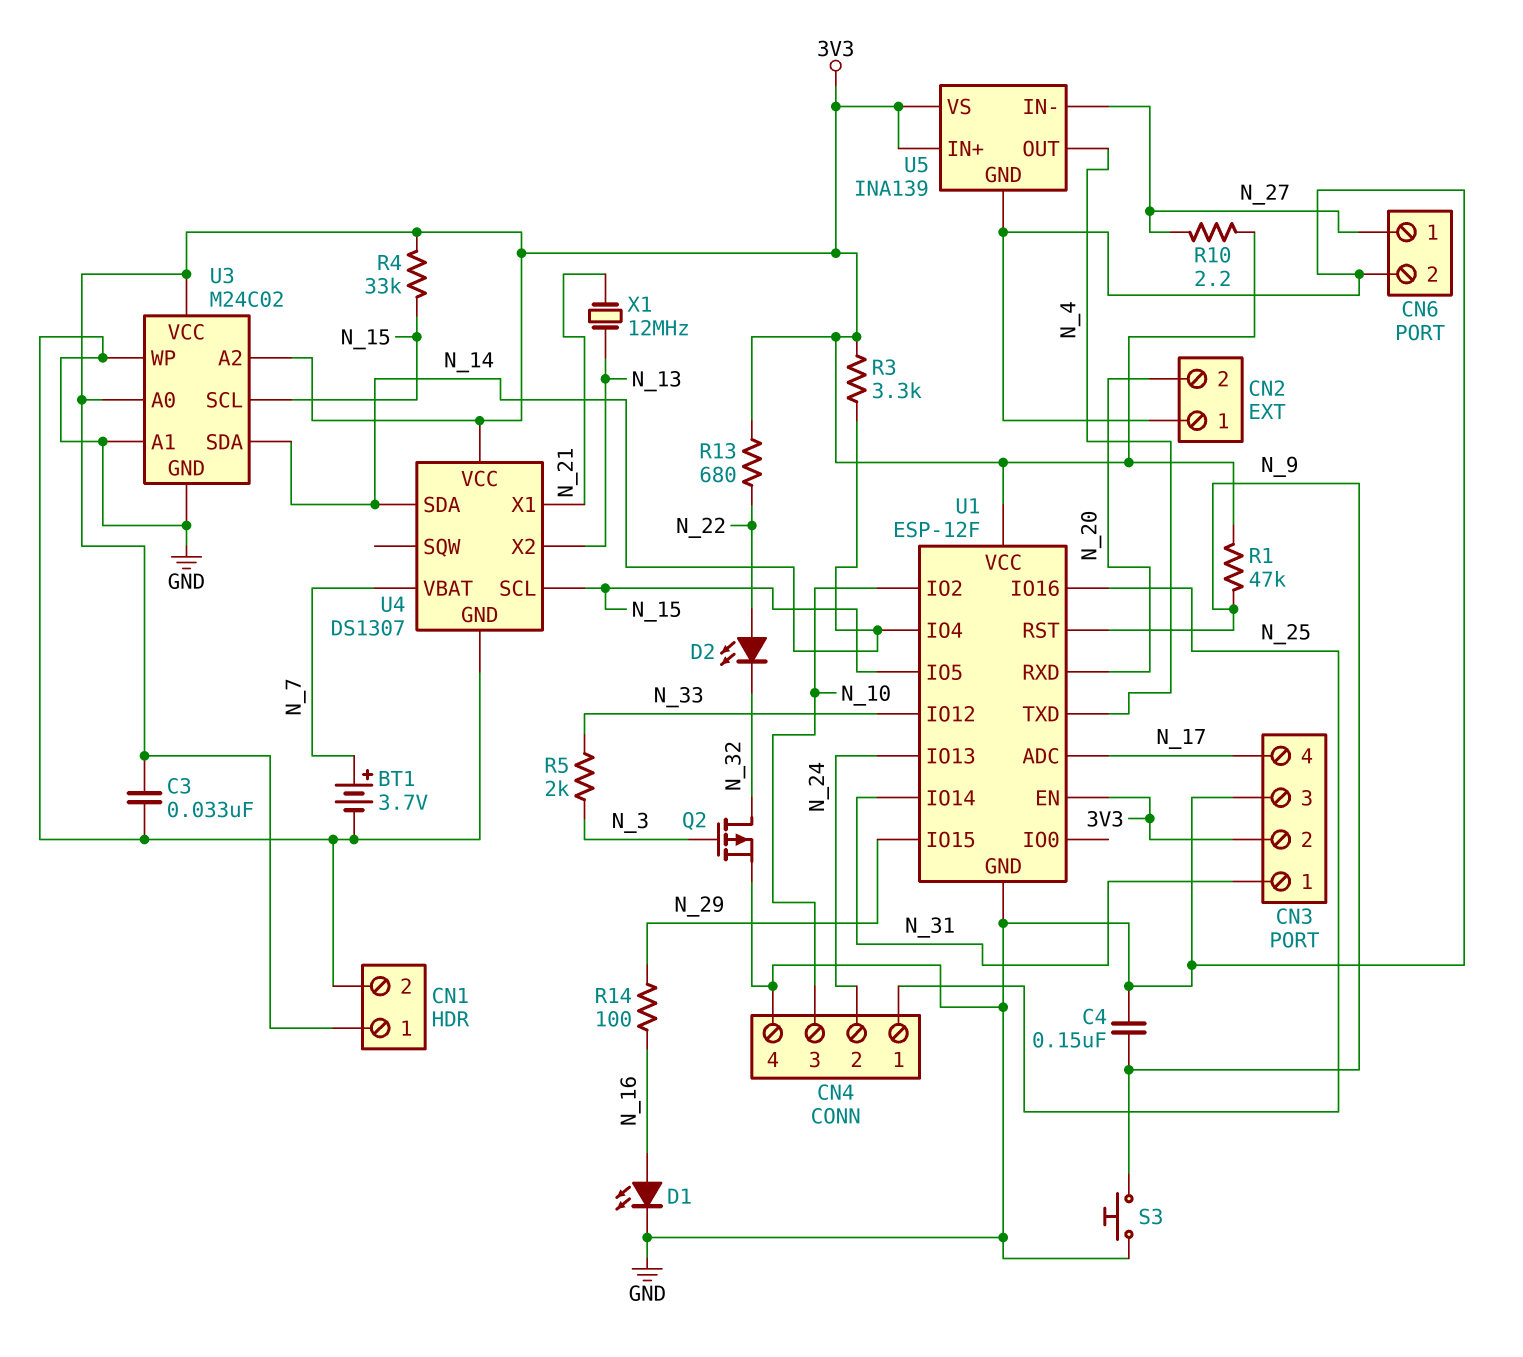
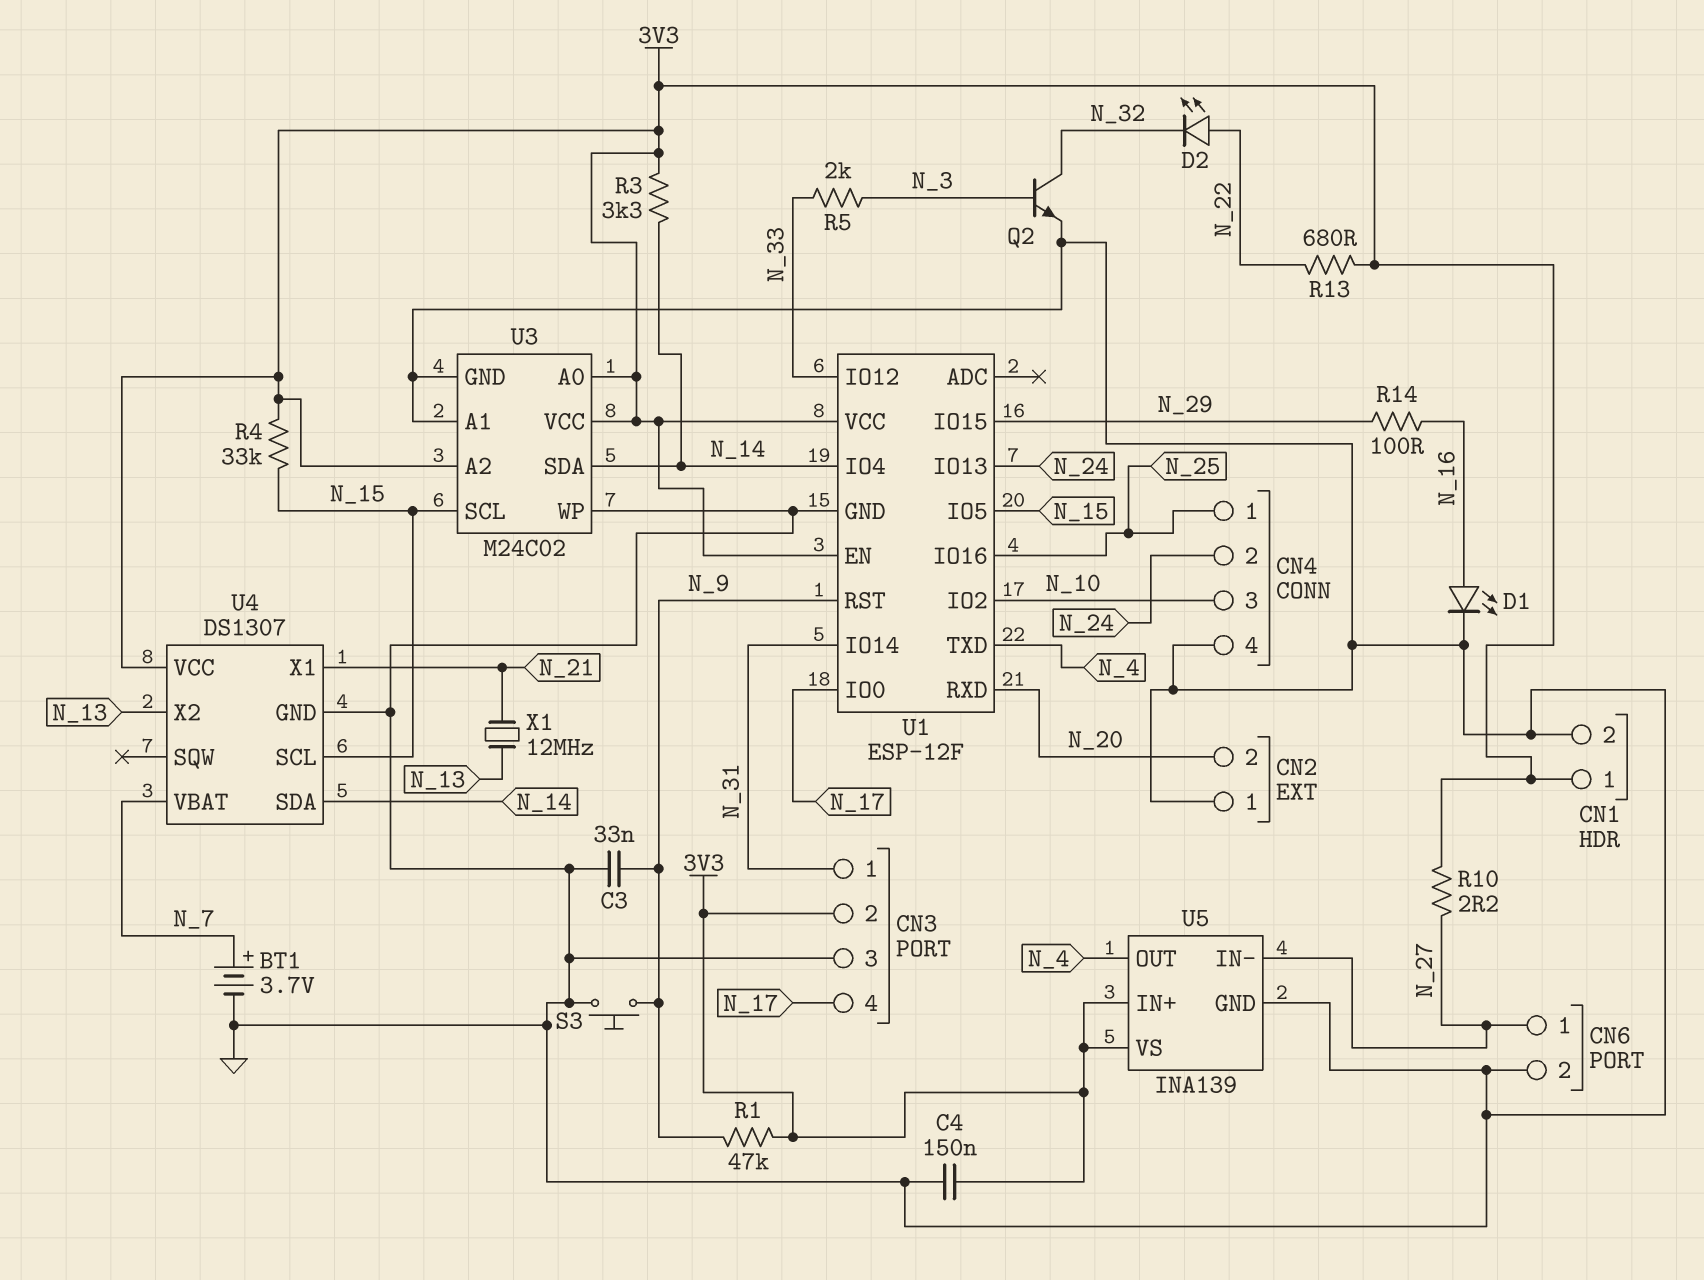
C3: 33nF (3V3, GND) -> 33nF (GND, N_9)
C4: 150nF (GND, N_9) -> 150nF (3V3, GND)
Q2: PMOS (G N_3, D N_32, S GND) -> NPN (B N_3, C N_32, E GND)
U1 pin ADC: N_17 -> none
U1 pin IO0: none -> N_17

